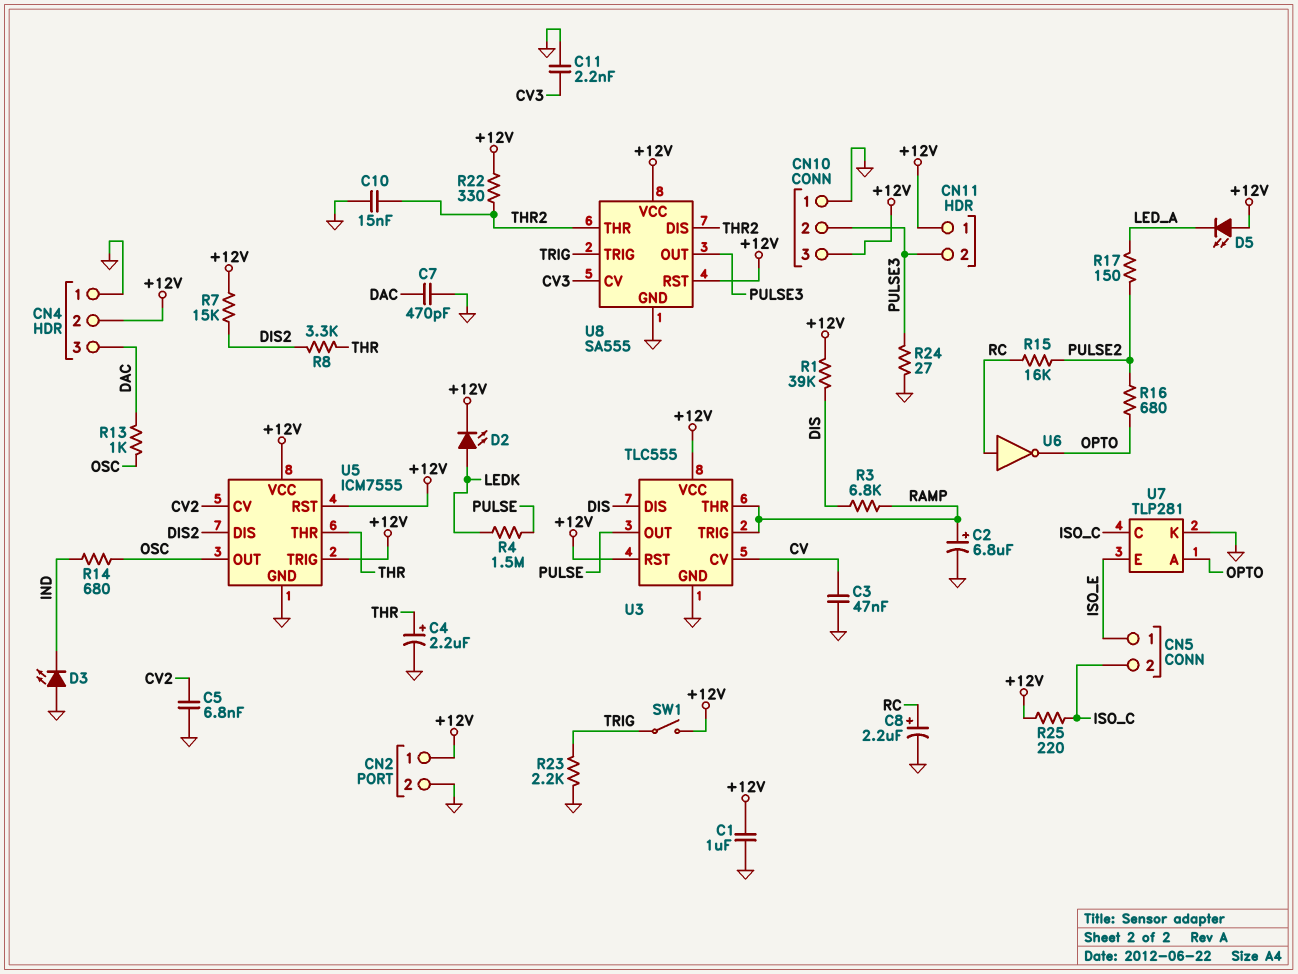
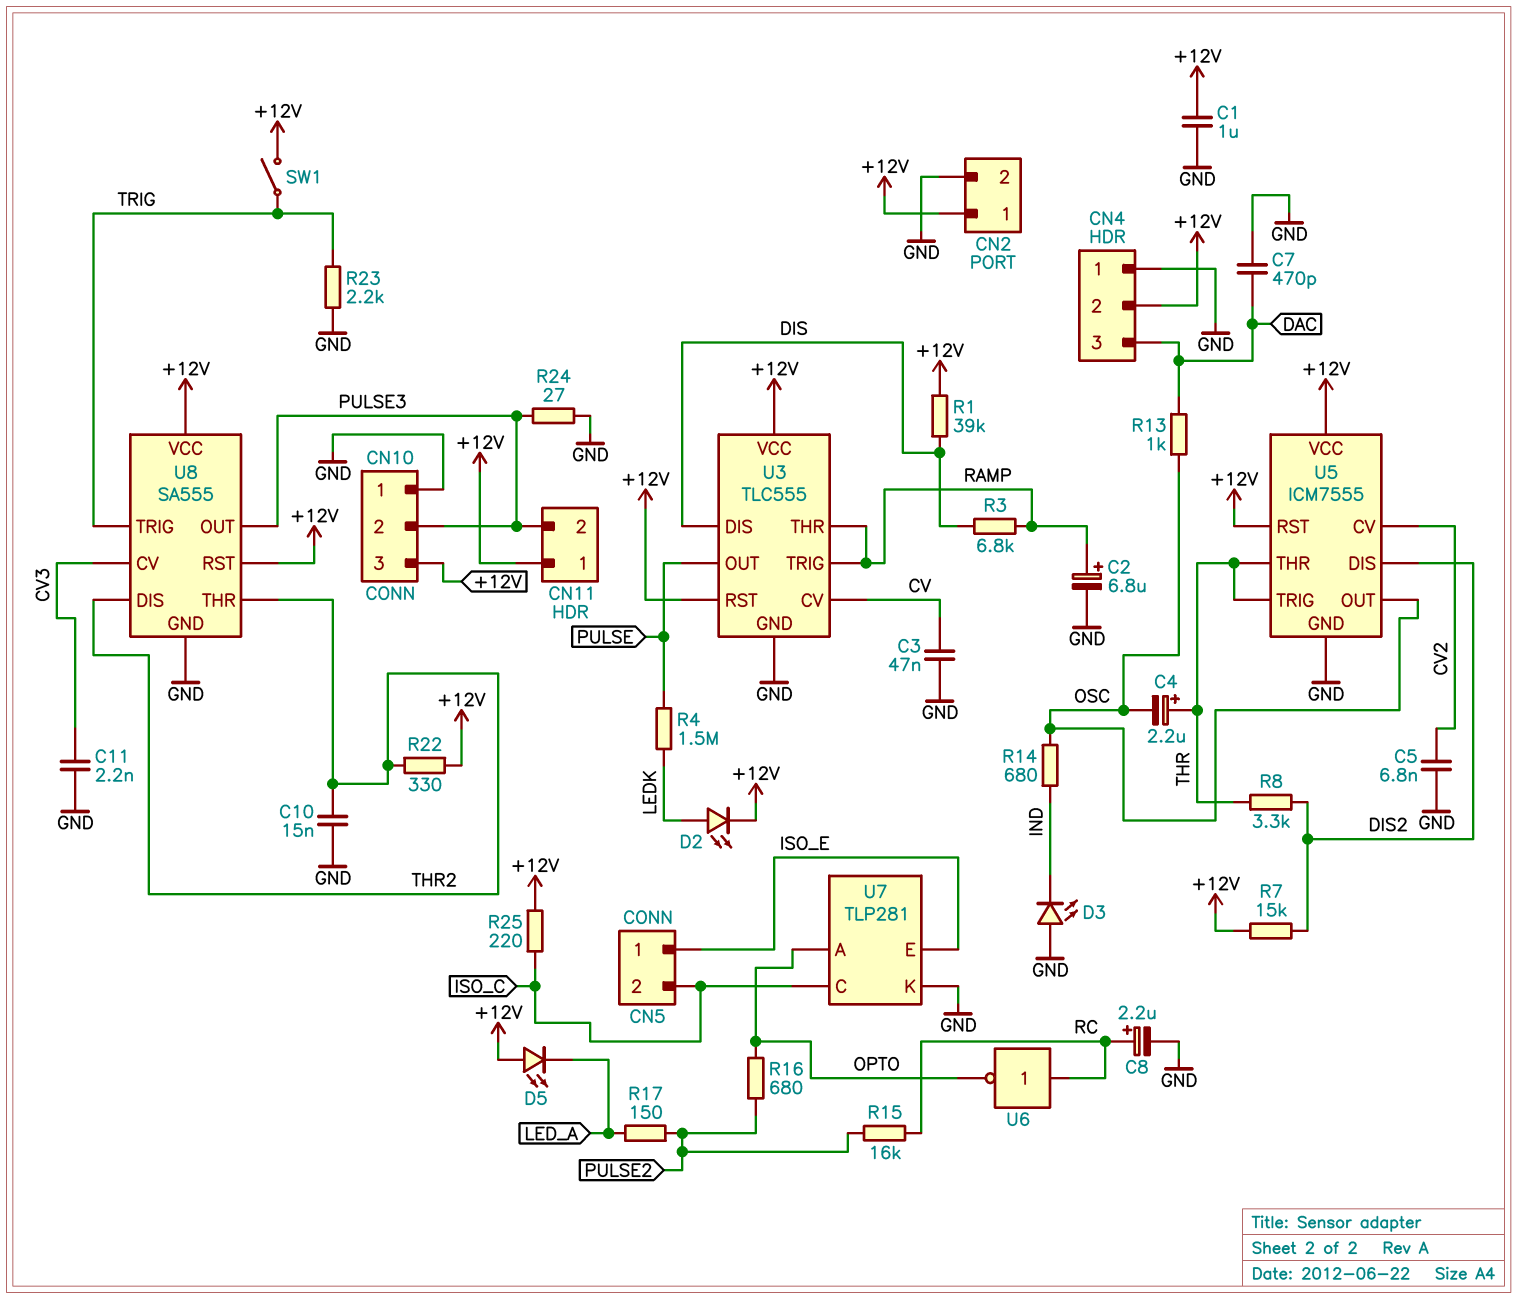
C4: 2.2uF (plus THR, minus GND) -> 2.2uF (plus THR, minus OSC)
U5 pin TRIG: +12V -> THR

